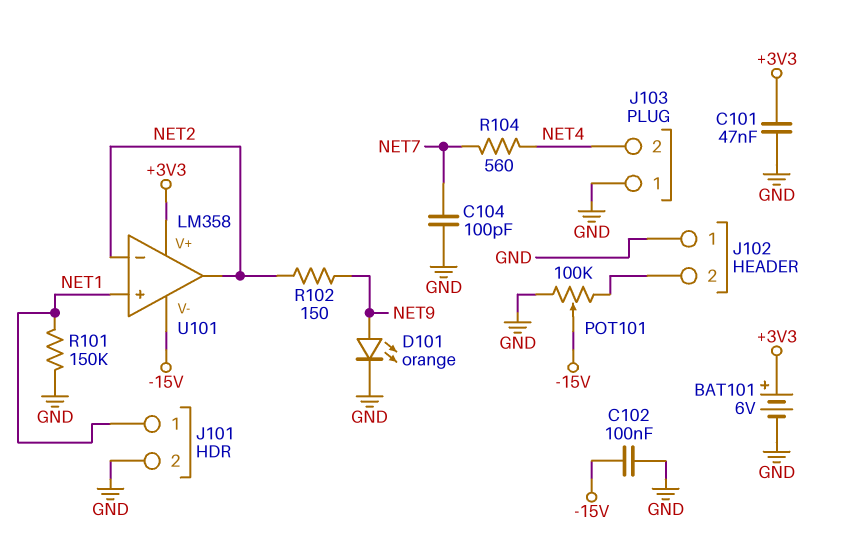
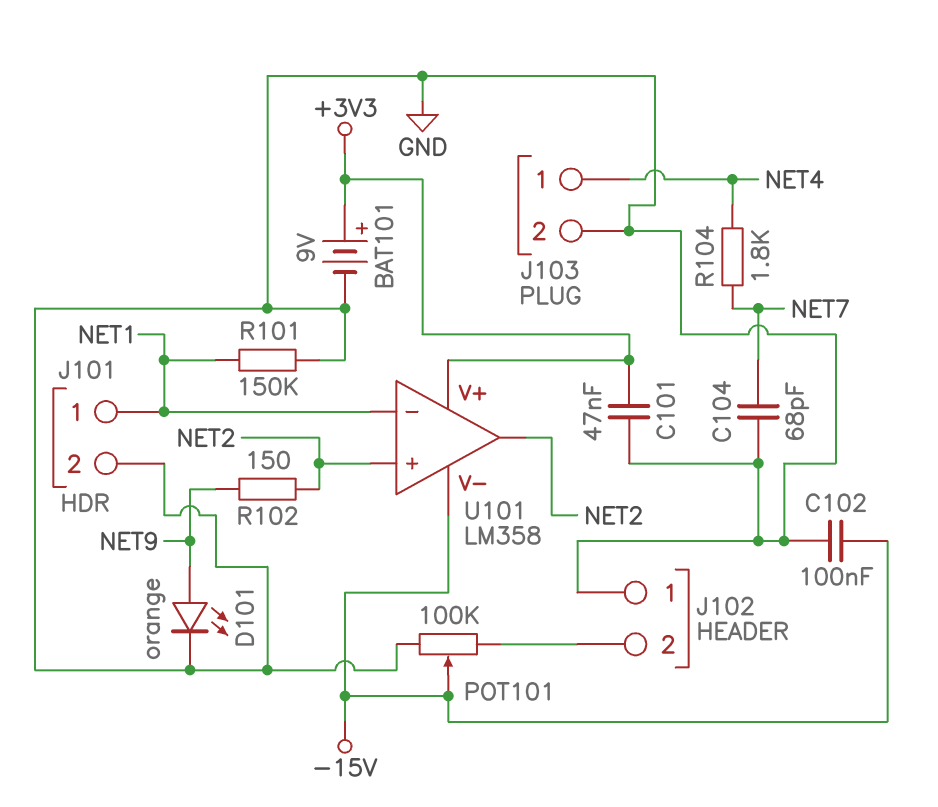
BAT101: 6V (plus +3V3, minus GND) -> 9V (plus +3V3, minus GND)
C104: 100pF (GND, NET7) -> 68pF (GND, NET7)
J103 pin 1: GND -> NET4
J103 pin 2: NET4 -> GND
R104: 560 (NET4, NET7) -> 1.8k (NET4, NET7)
U101 pin in+: NET1 -> NET2
U101 pin in-: NET2 -> NET1

